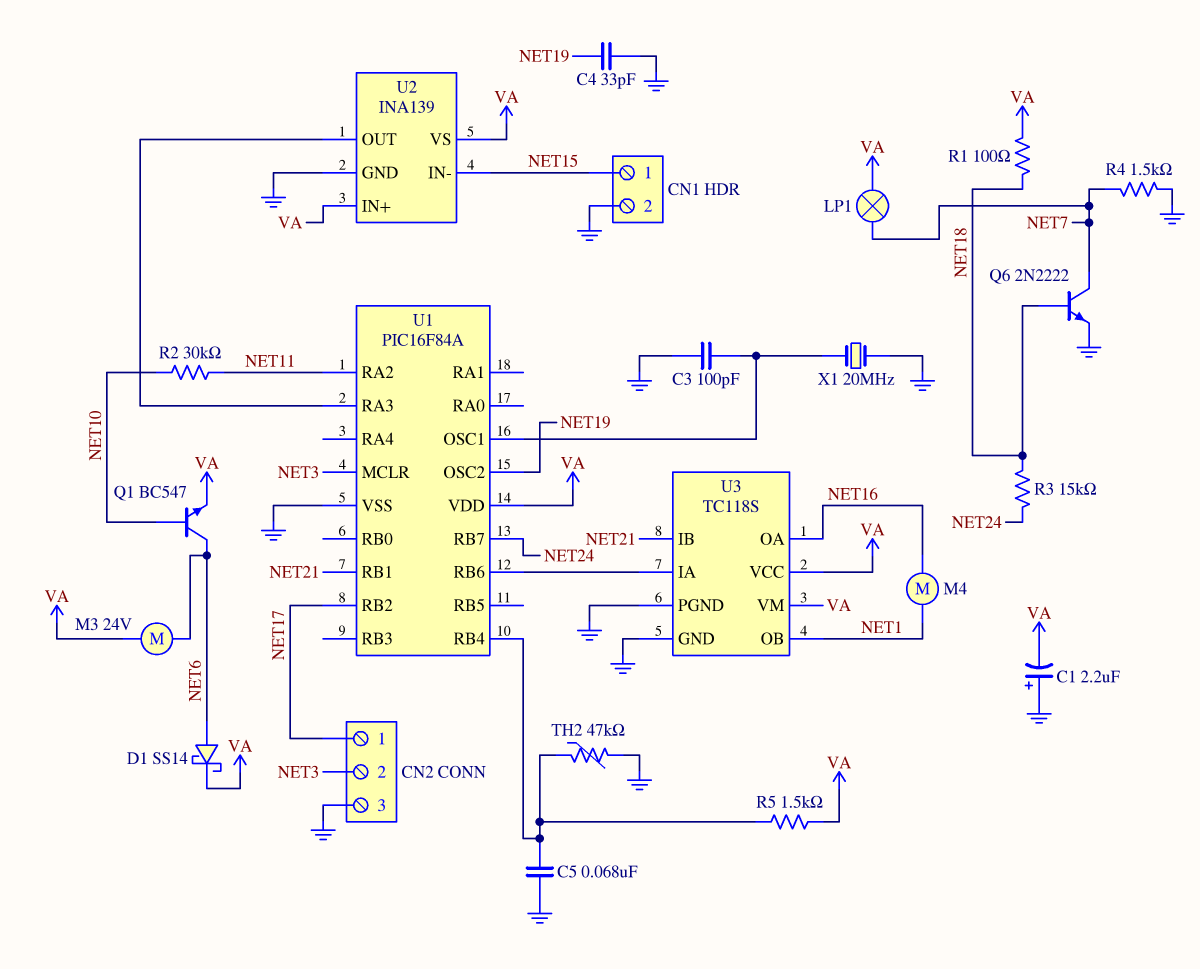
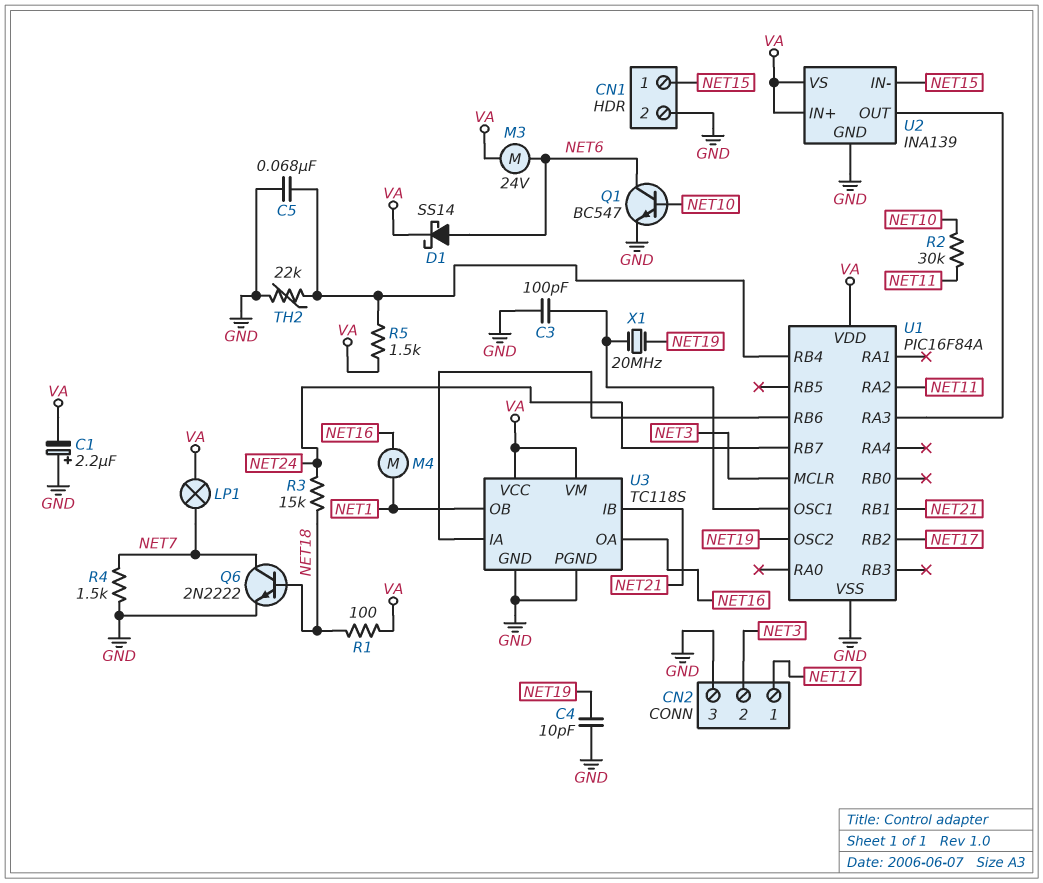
C4: 33pF (GND, NET19) -> 10pF (GND, NET19)
Q1: NPN BC547 (B NET10, C NET6, E VA) -> NPN BC547 (B NET10, C NET6, E GND)
TH2: 47k (GND, U1/RB4) -> 22k (GND, U1/RB4)
X1: 20MHz (GND, U1/OSC1) -> 20MHz (NET19, U1/OSC1)

